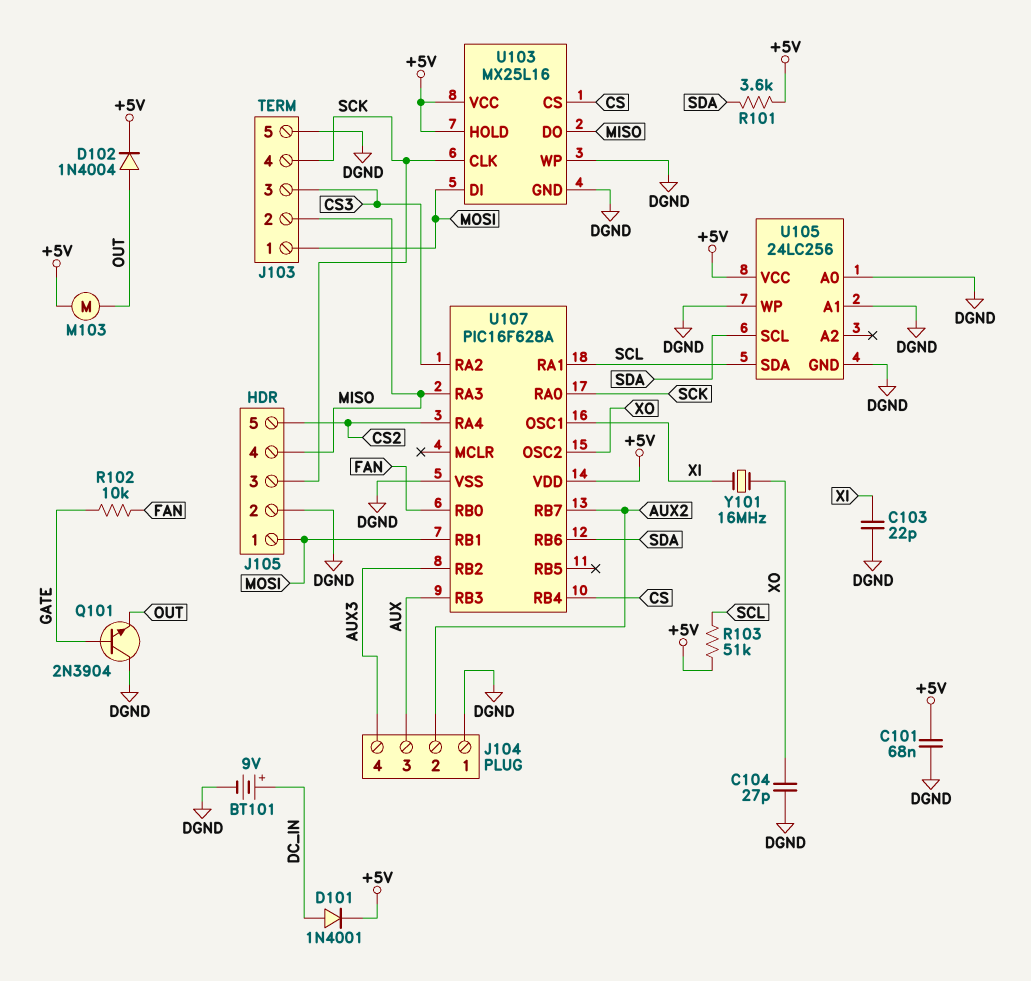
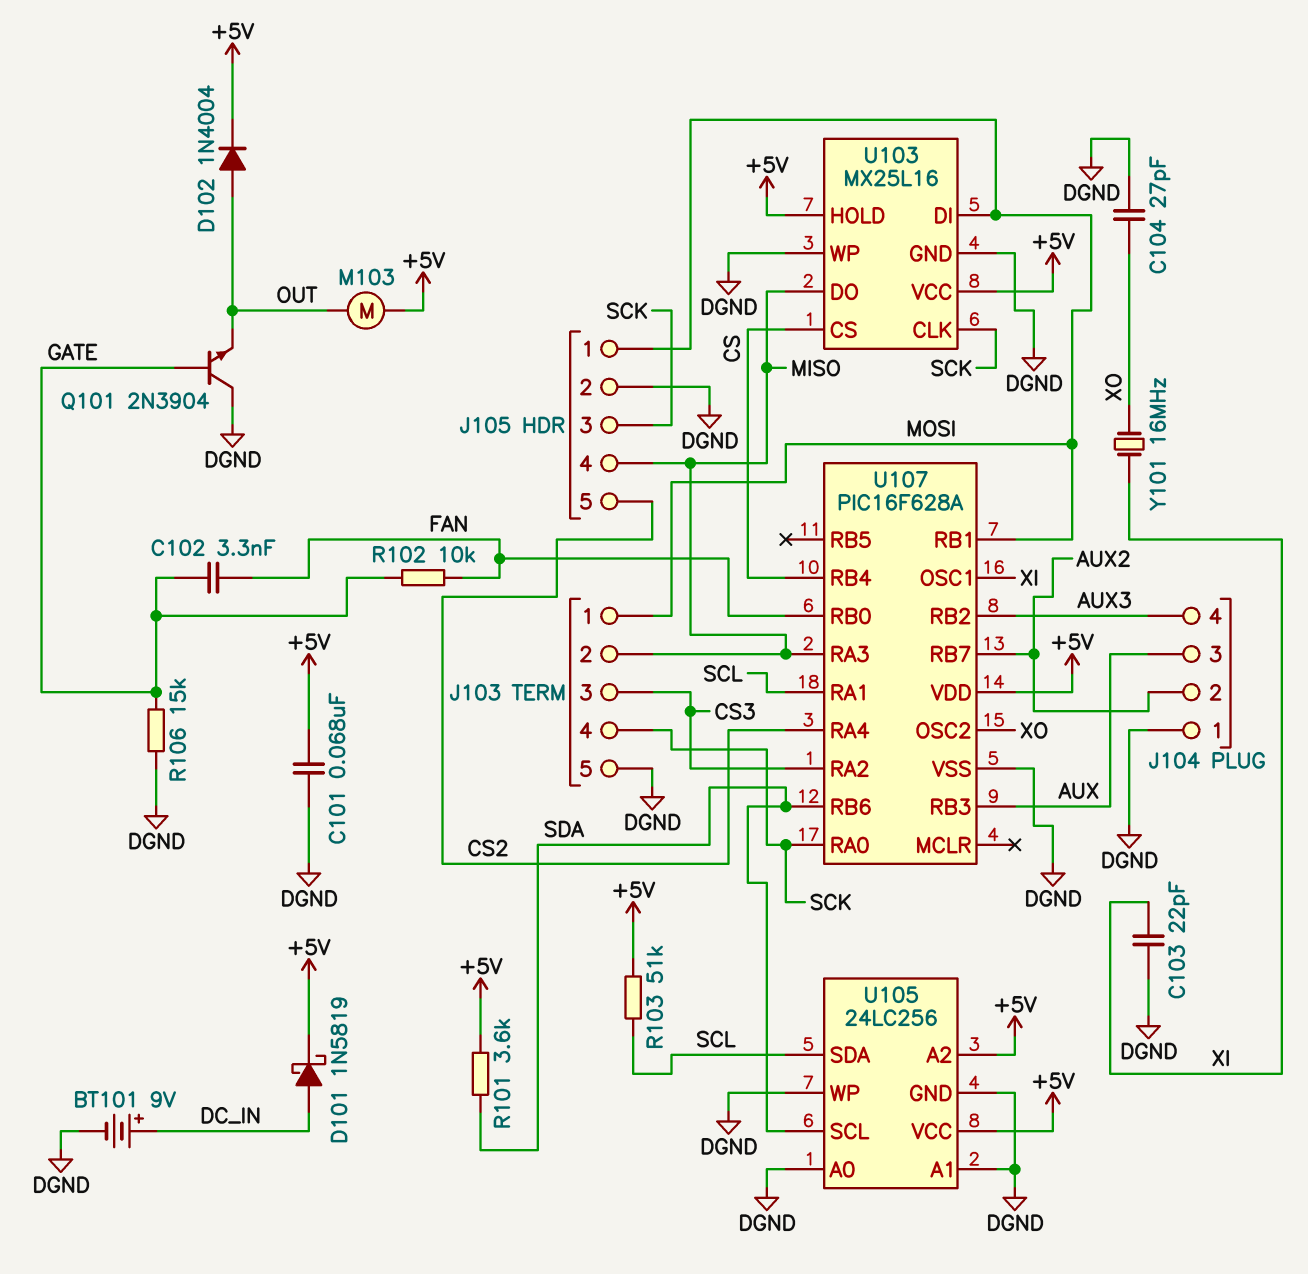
C102: none -> 3.3nF (FAN, GATE)
D101: diode 1N4001 (A DC_IN, K +5V) -> schottky 1N5819 (A DC_IN, K +5V)
R106: none -> 15k (DGND, GATE)
U105 pin A2: none -> +5V

